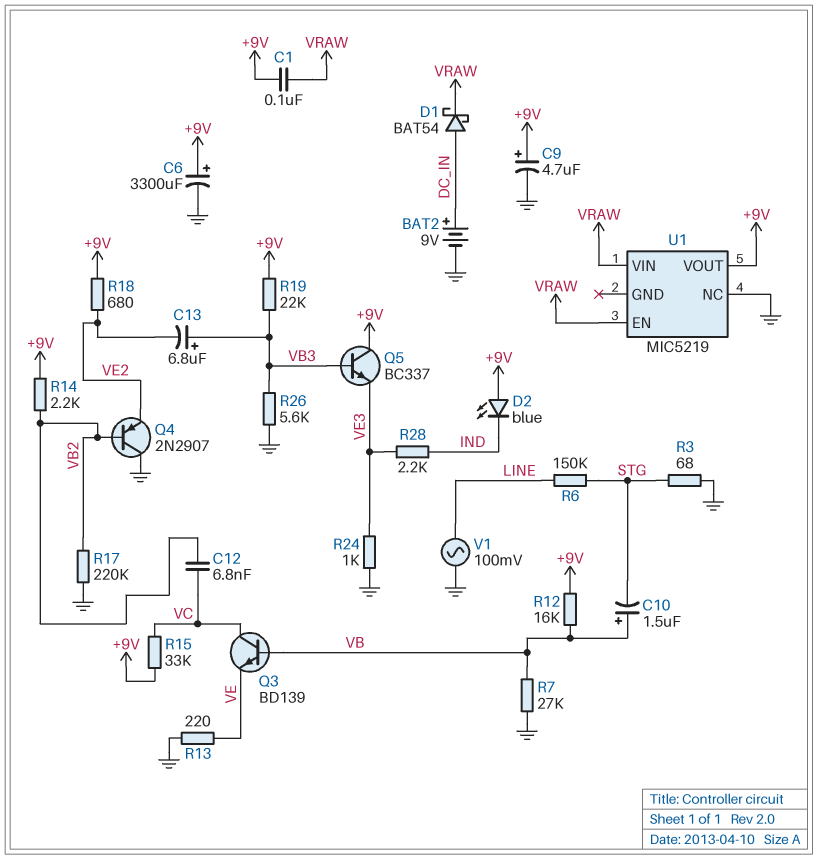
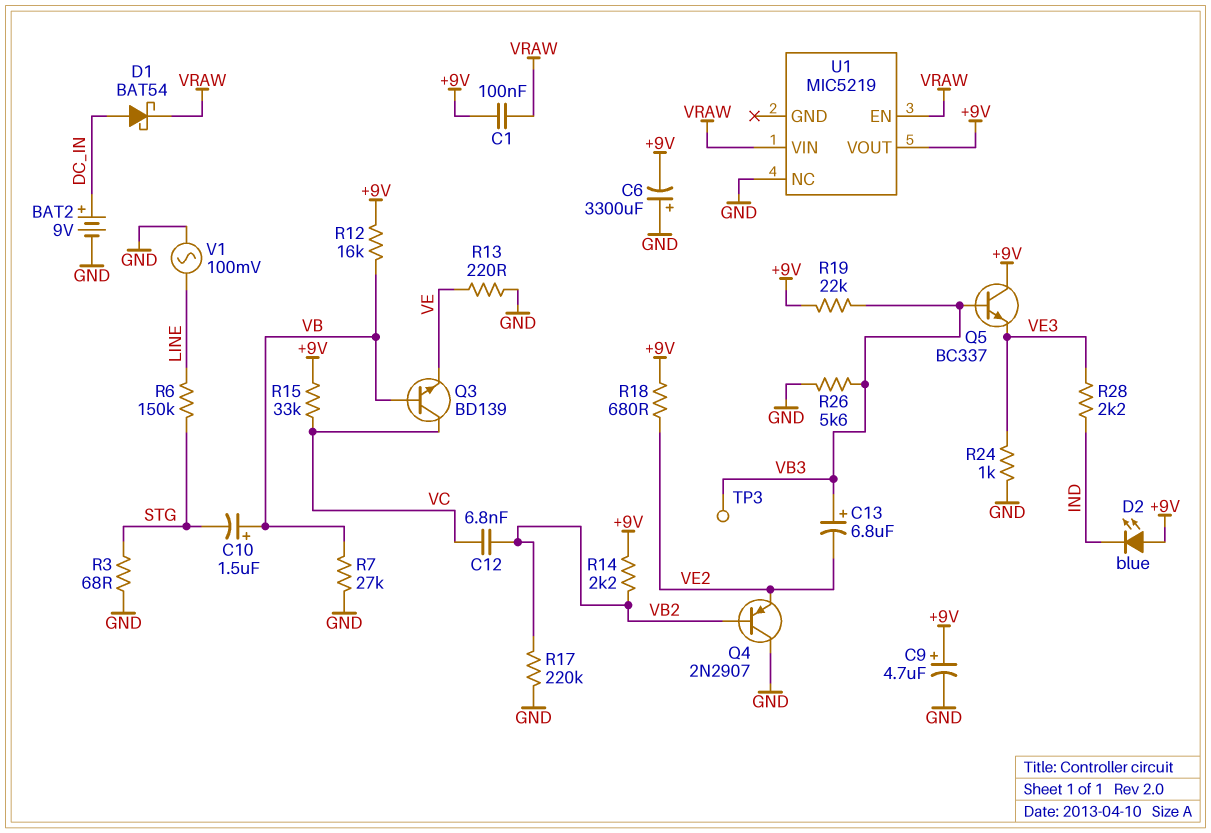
C6: 3300uF (plus +9V, minus GND) -> 3300uF (plus GND, minus +9V)
TP3: none -> test point (VB3)

